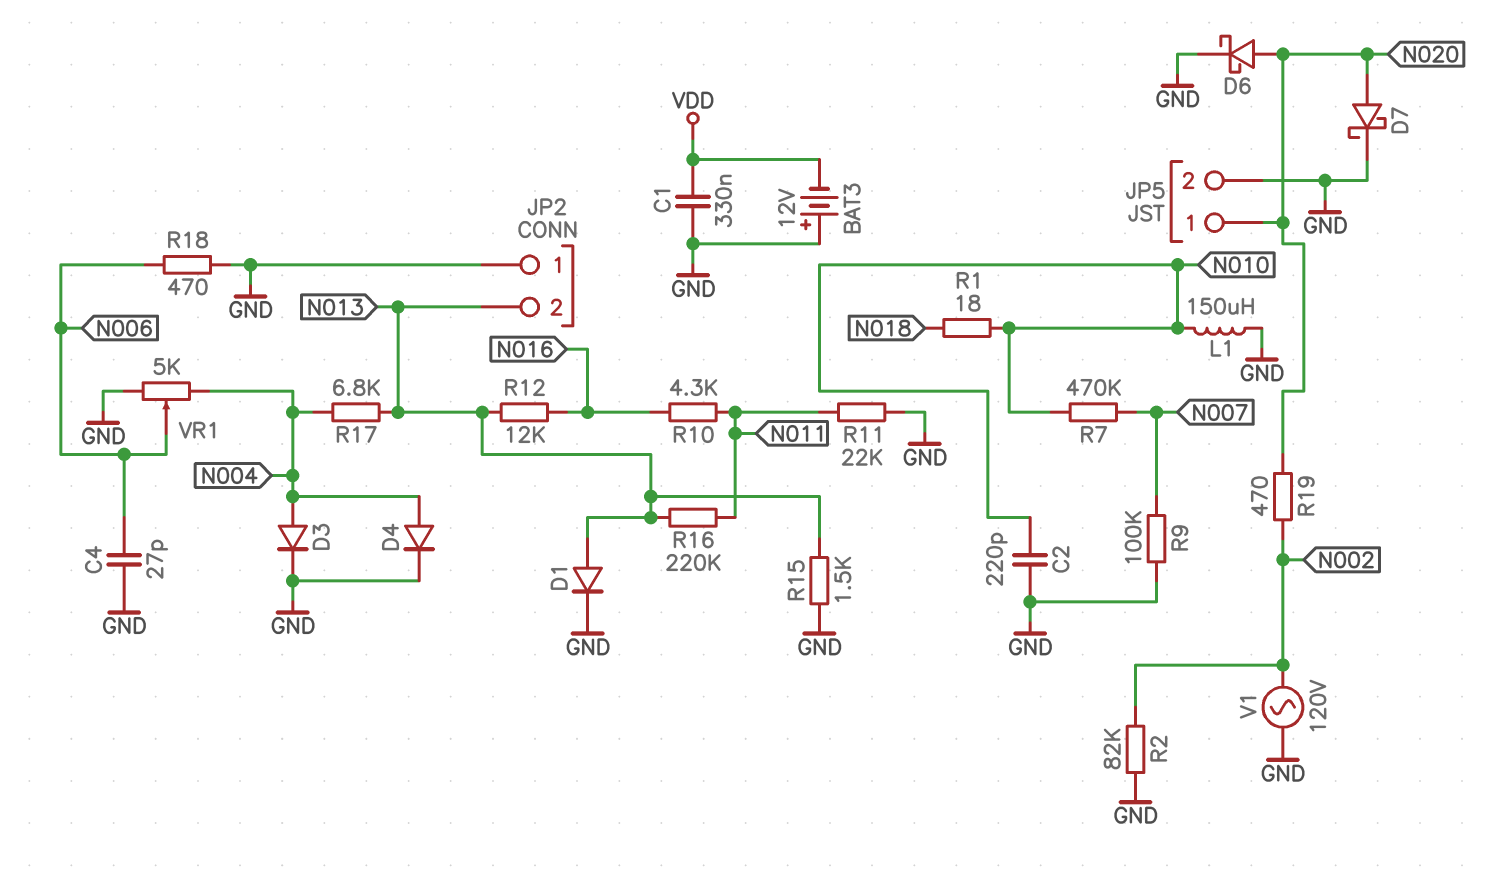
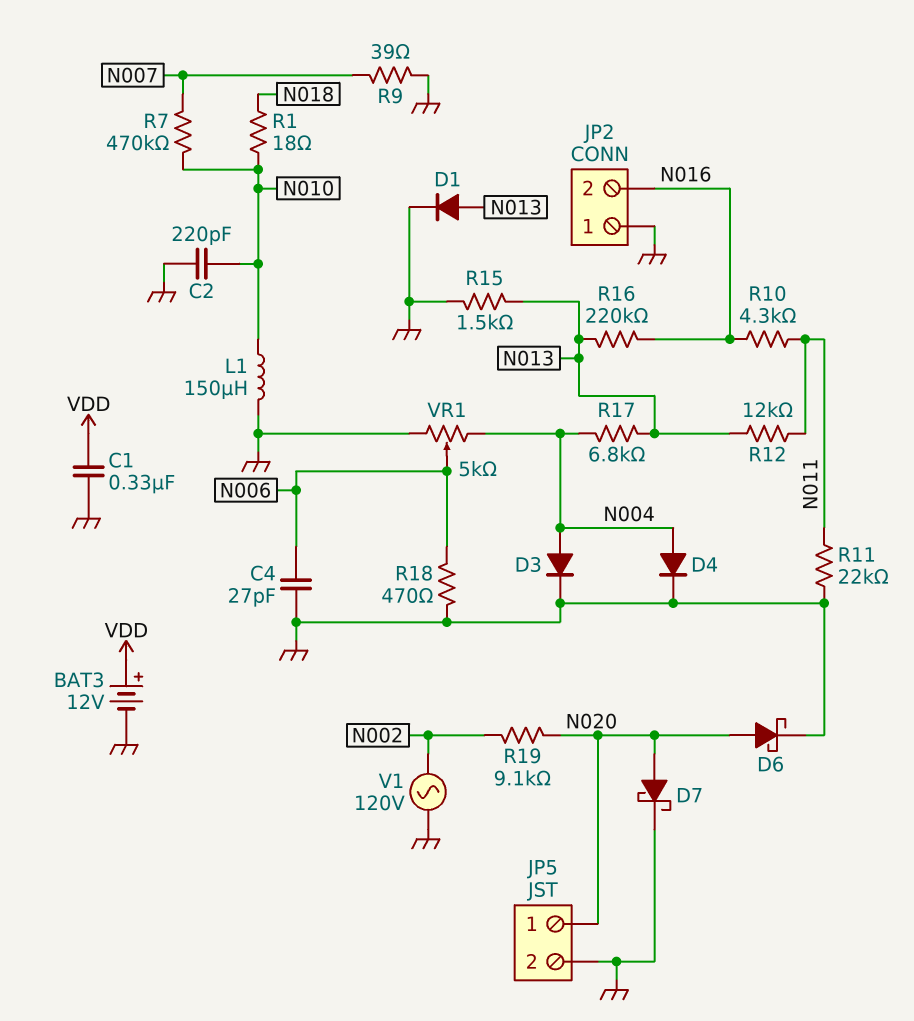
BAT3: 12V (plus GND, minus VDD) -> 12V (plus VDD, minus GND)
JP2 pin 2: N013 -> N016
R2: 82k (GND, N002) -> none
R9: 100k (GND, N007) -> 39 (GND, N007)
R12: 12k (N013, N016) -> 12k (N011, N013)
R16: 220k (N011, N013) -> 220k (N013, N016)
R19: 470 (N002, N020) -> 9.1k (N002, N020)

